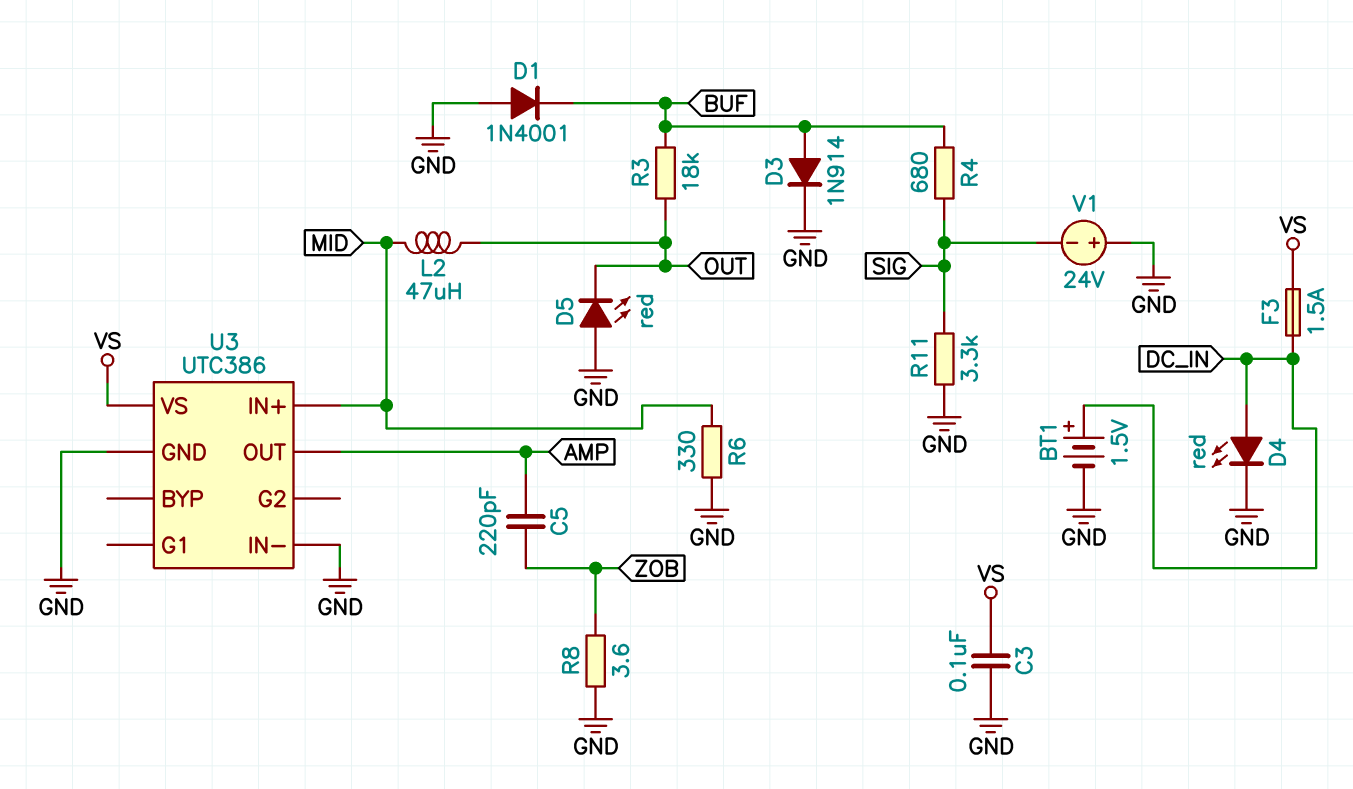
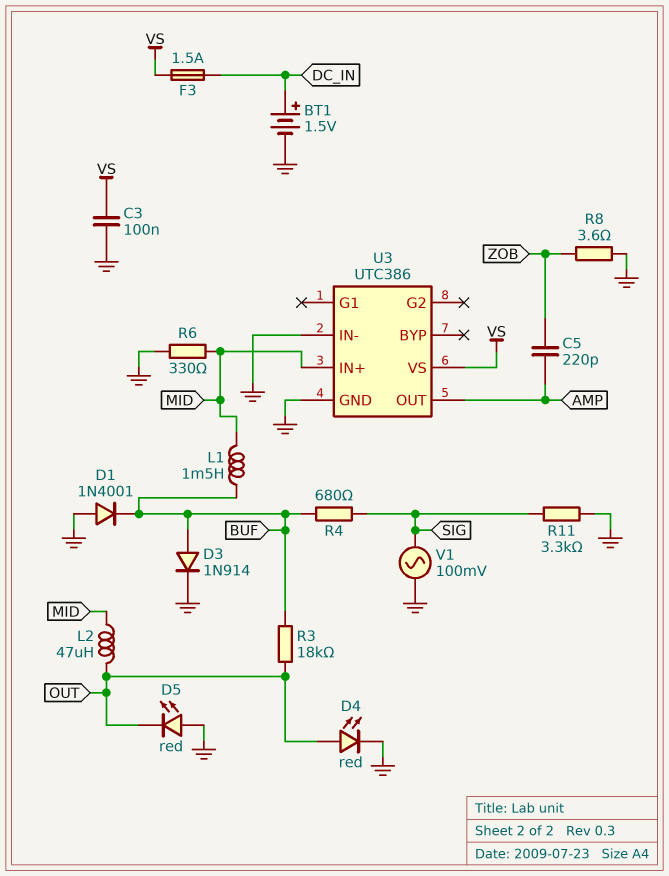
D4: LED red (A DC_IN, K GND) -> LED red (A OUT, K GND)
L1: none -> 1.5mH (BUF, MID)
V1: 24V (plus GND, minus SIG) -> AC 100mV (GND, SIG)

